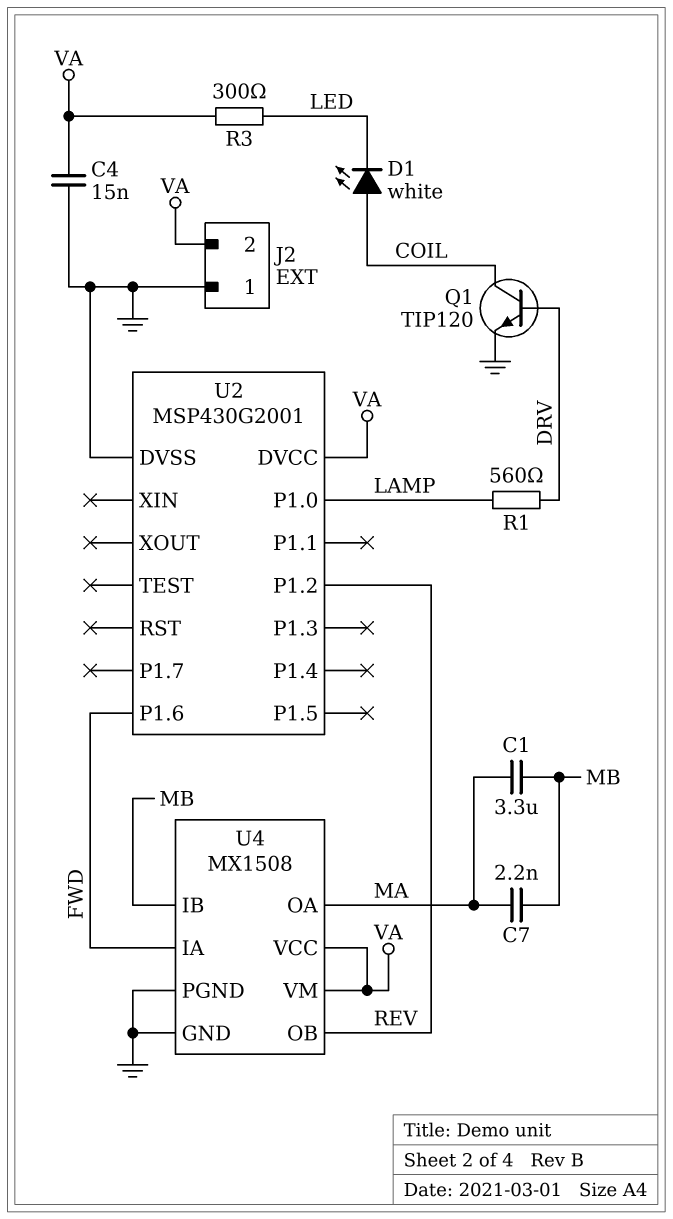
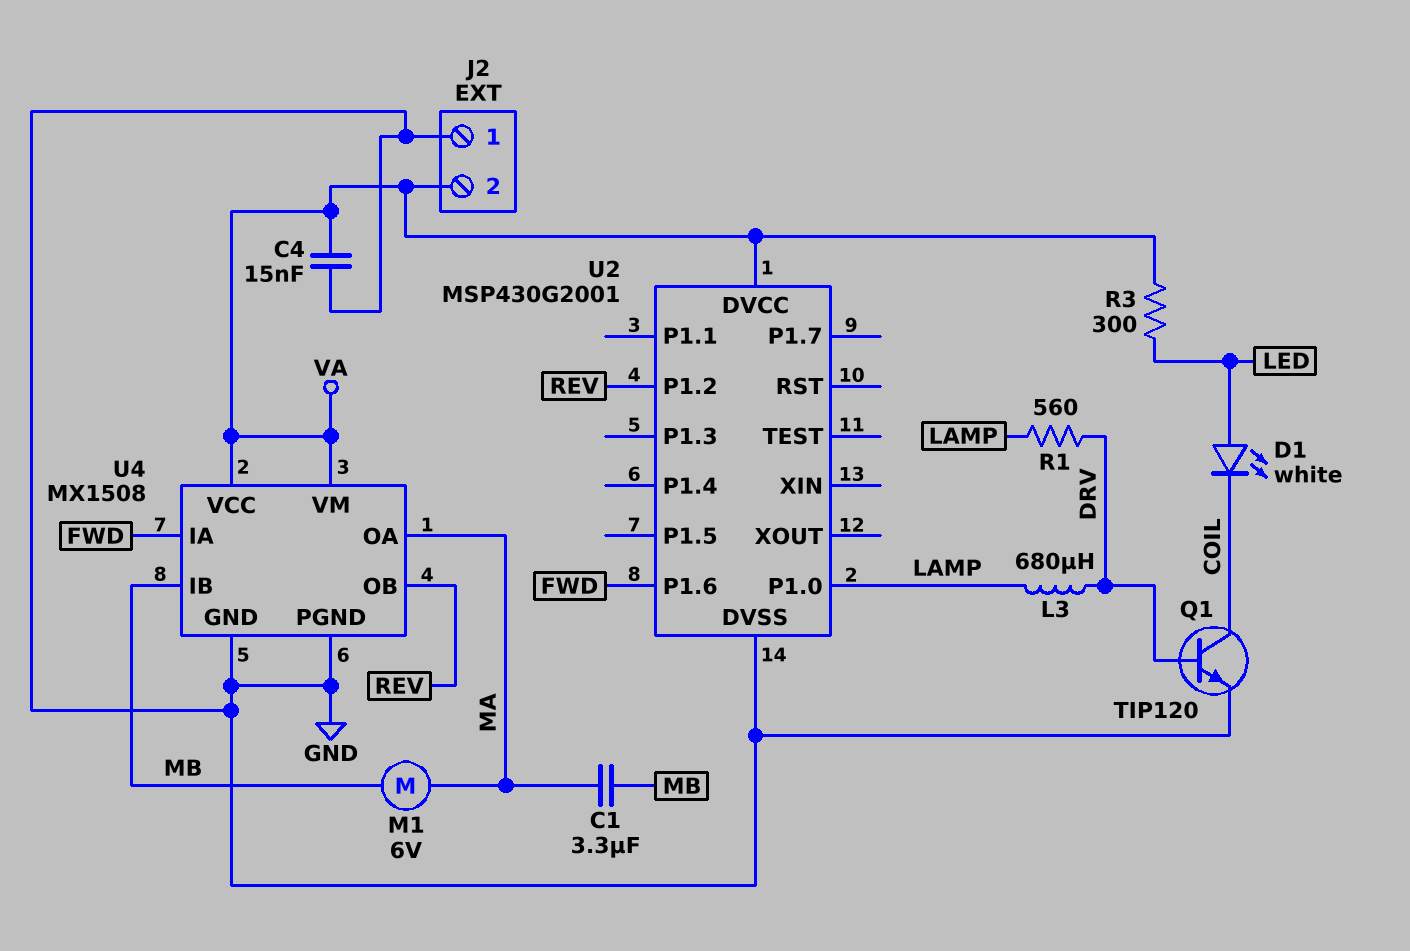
C7: 2.2nF (MA, MB) -> none
D1: LED white (A COIL, K LED) -> LED white (A LED, K COIL)
L3: none -> 680uH (DRV, LAMP)
M1: none -> motor 6V (MA, MB)

